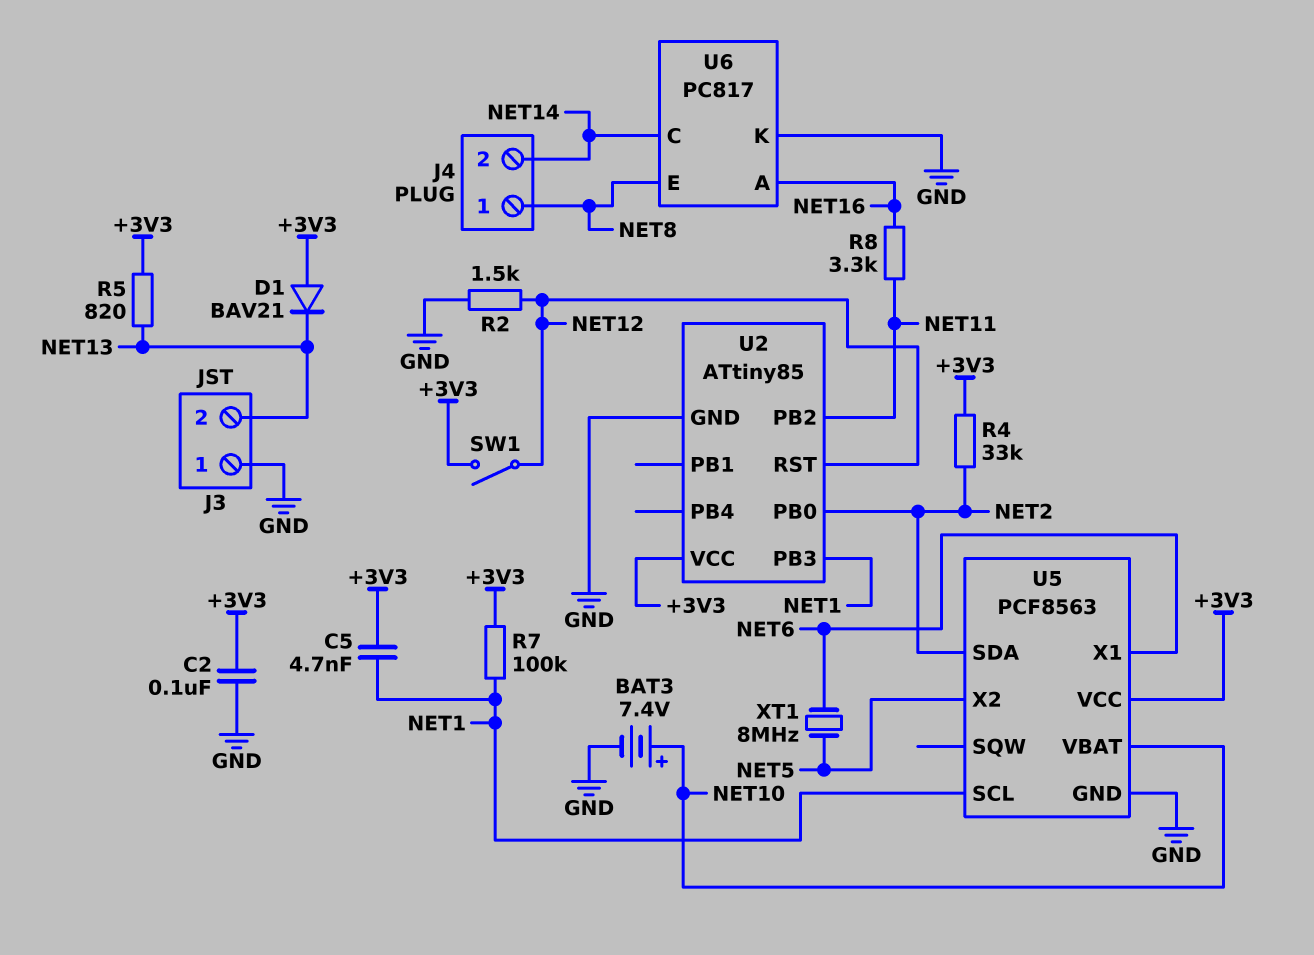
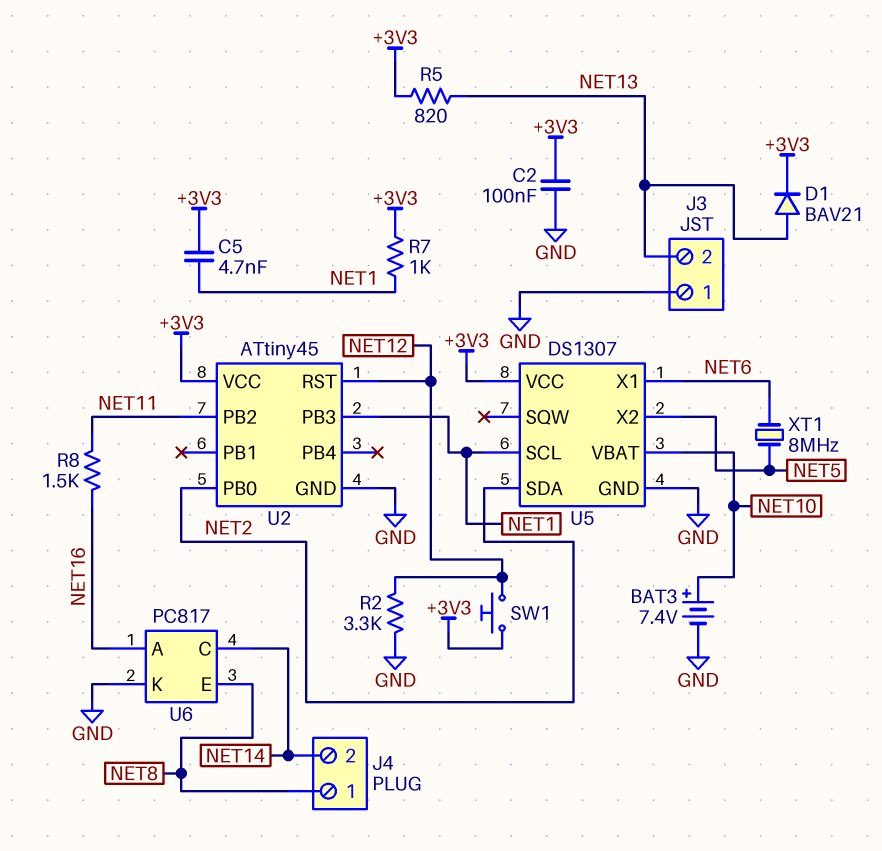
D1: diode BAV21 (A +3V3, K NET13) -> diode BAV21 (A NET13, K +3V3)
R2: 1.5k (GND, NET12) -> 3.3k (GND, NET12)
R4: 33k (+3V3, NET2) -> none
R7: 100k (+3V3, NET1) -> 1k (+3V3, NET1)
R8: 3.3k (NET11, NET16) -> 1.5k (NET11, NET16)
SW1: switch (+3V3, NET12) -> button (+3V3, NET12)
U2: ATtiny85 -> ATtiny45
U5: PCF8563 -> DS1307

